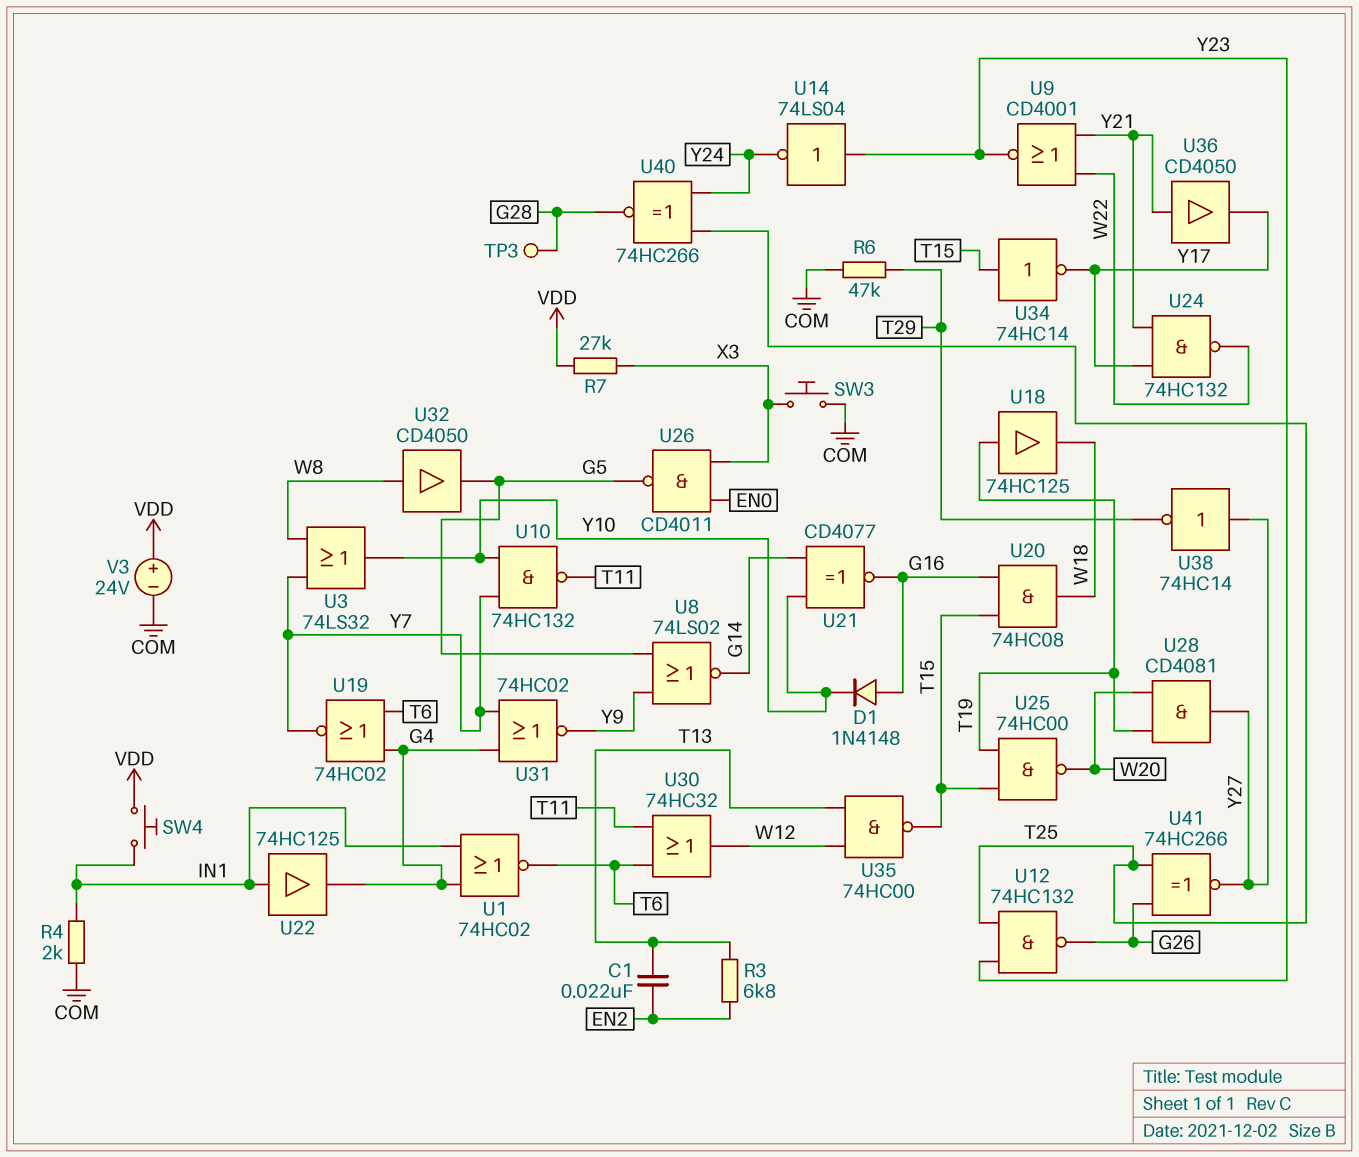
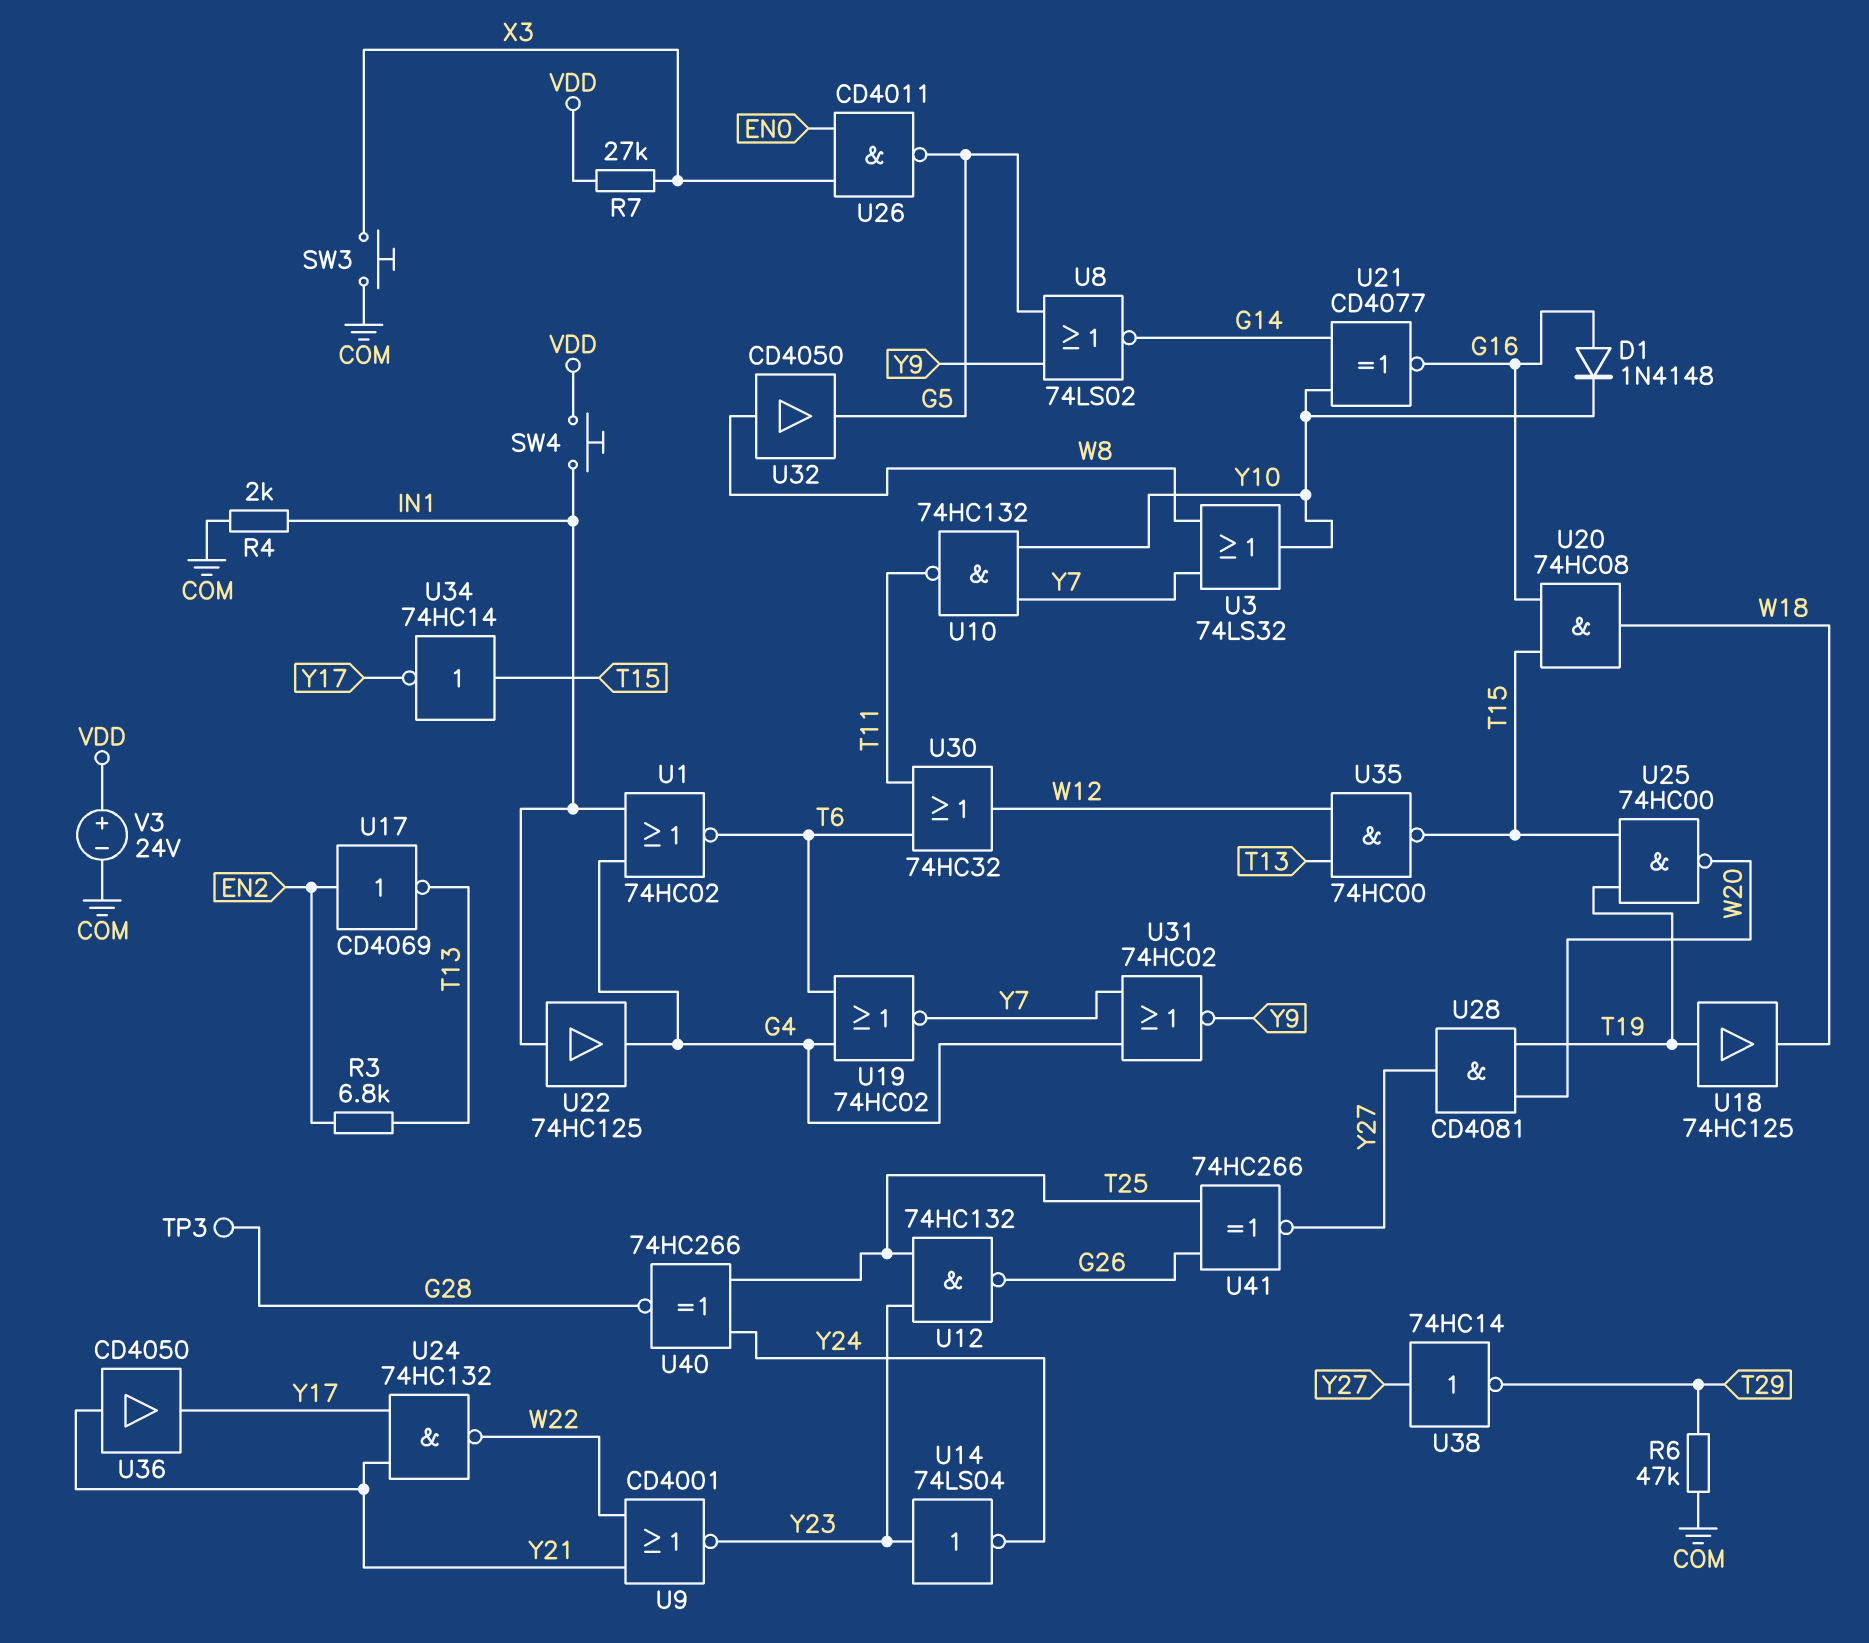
C1: 22nF (EN2, T13) -> none
U17: none -> NOT CD4069 (in EN2, out T13)

